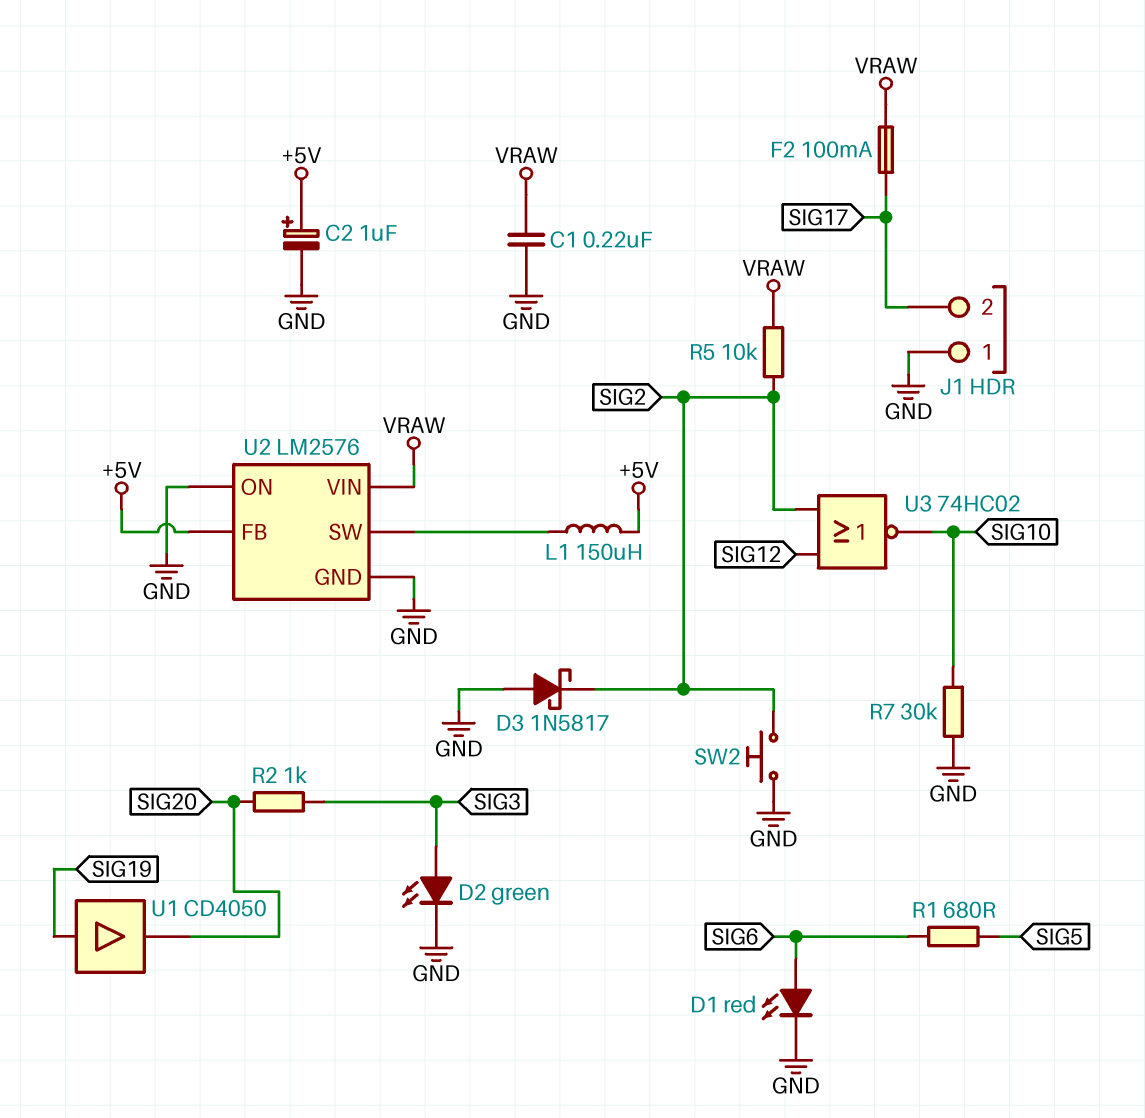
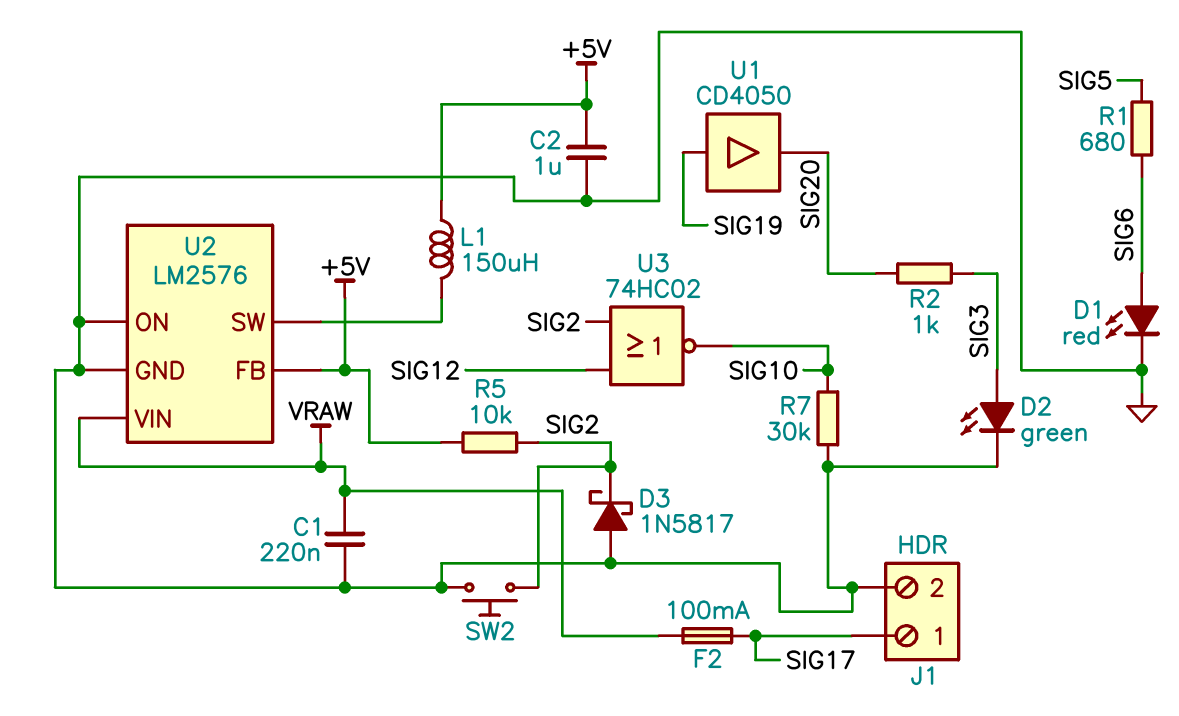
C2: 1uF (plus +5V, minus GND) -> 1uF (+5V, GND)
J1 pin 1: GND -> SIG17
J1 pin 2: SIG17 -> GND
R5: 10k (SIG2, VRAW) -> 10k (+5V, SIG2)

